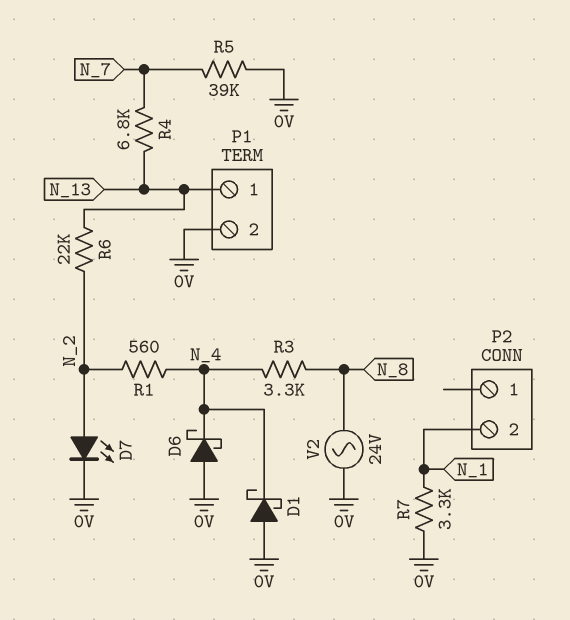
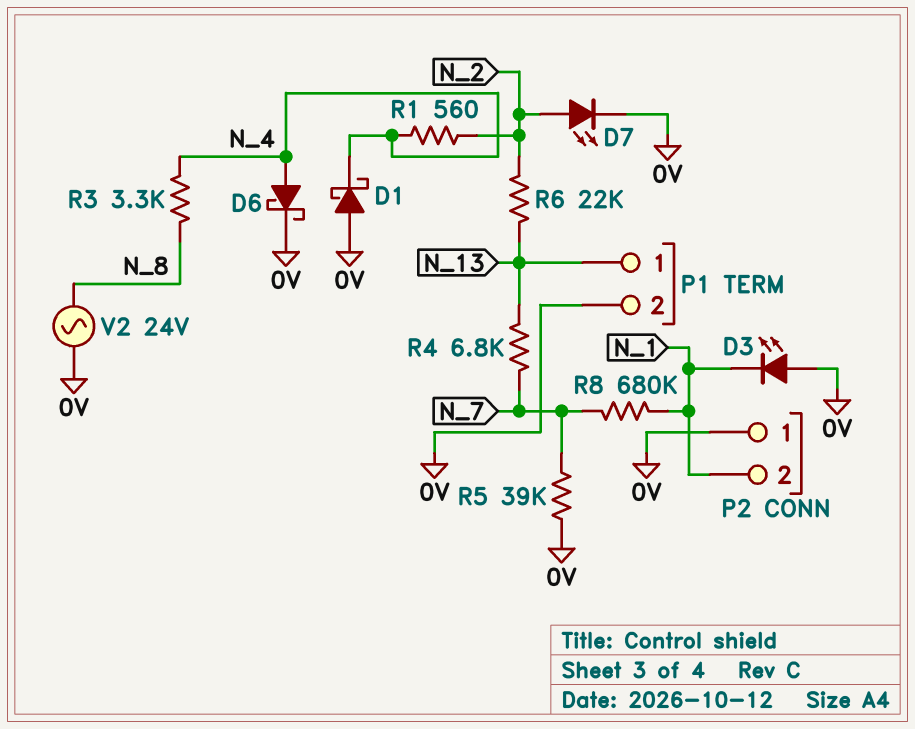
D3: none -> LED (A 0V, K N_1)
D6: schottky (A 0V, K N_4) -> schottky (A N_4, K 0V)
P2 pin 1: none -> 0V
R7: 3.3k (0V, N_1) -> none
R8: none -> 680k (N_1, N_7)

